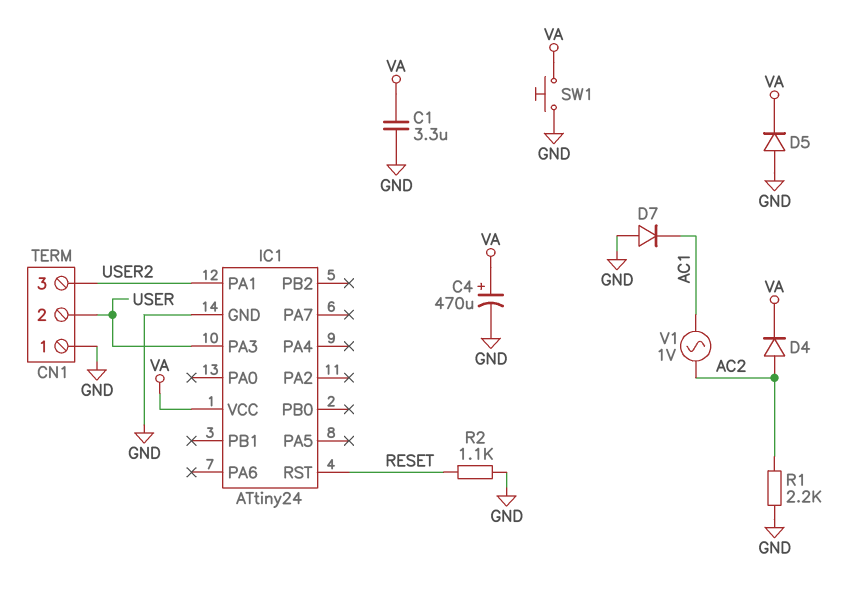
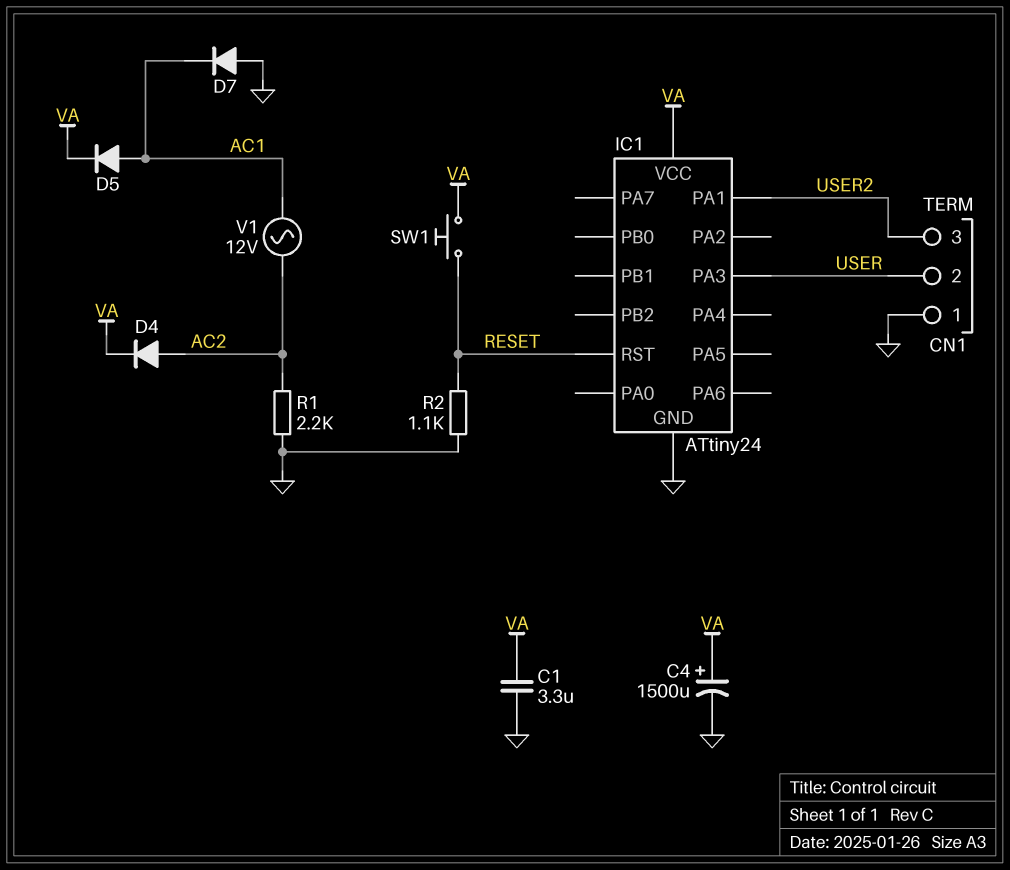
C4: 470uF (plus VA, minus GND) -> 1500uF (plus VA, minus GND)
D5: diode (A GND, K VA) -> diode (A AC1, K VA)
SW1: button (GND, VA) -> button (RESET, VA)
V1: AC 1V (AC1, AC2) -> AC 12V (AC1, AC2)

